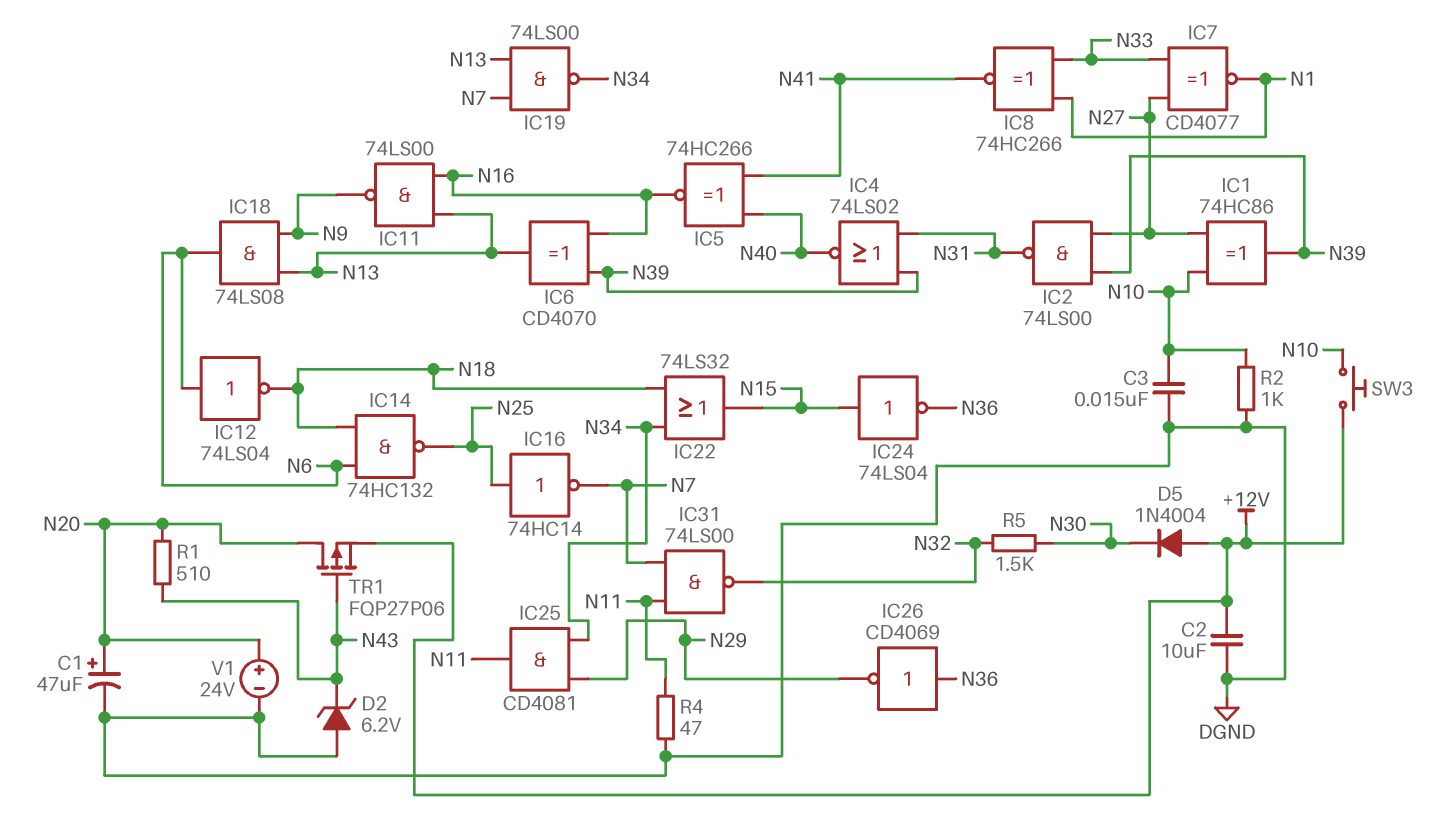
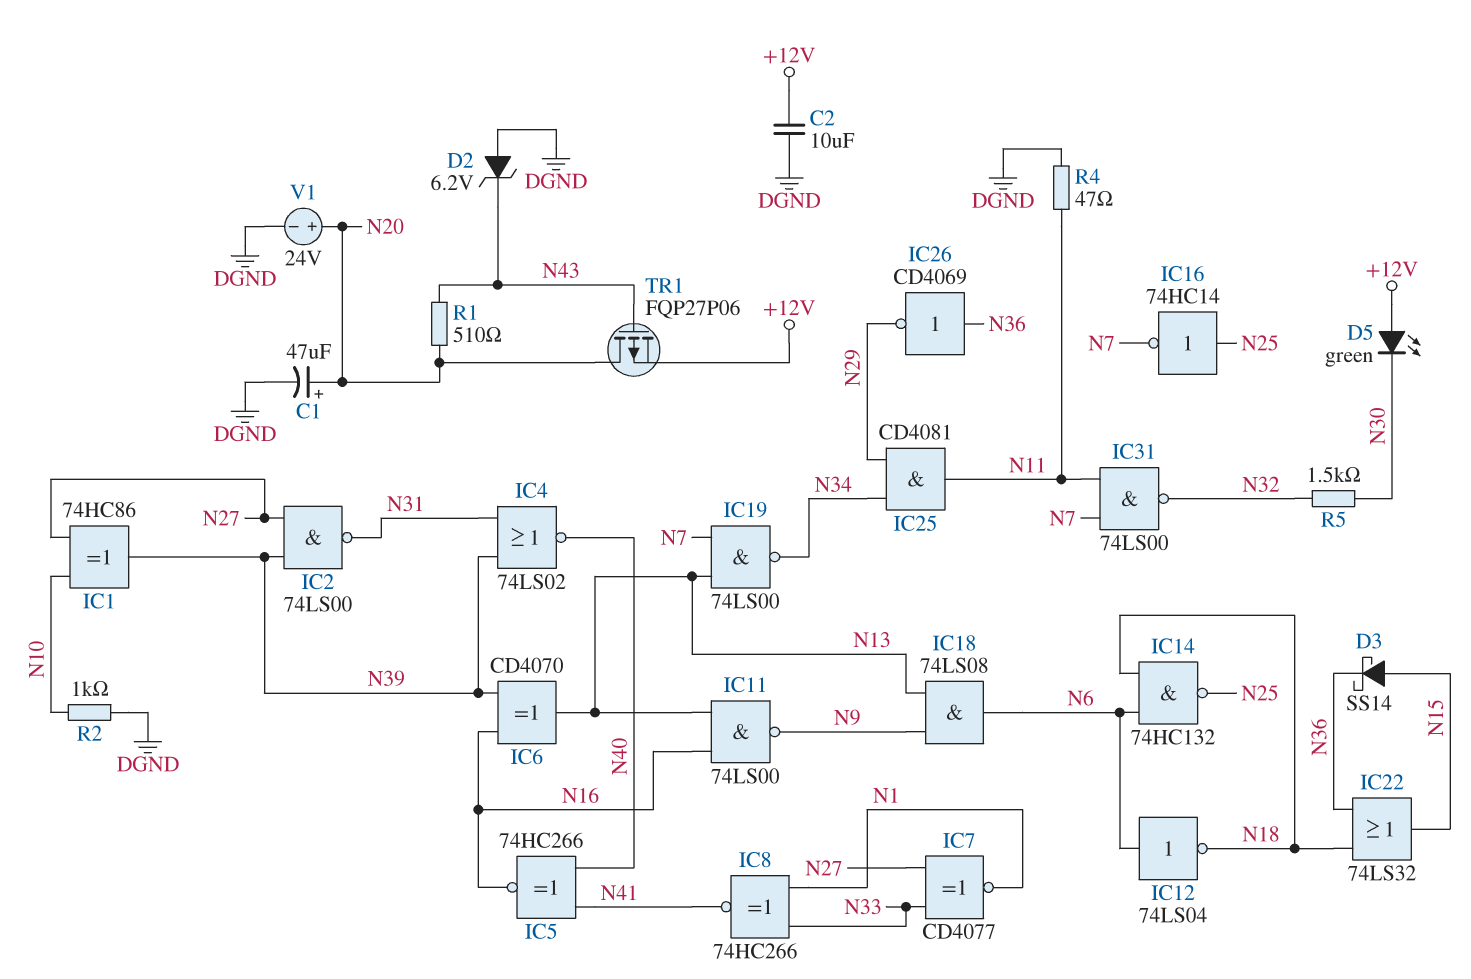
C3: 15nF (DGND, N10) -> none
D3: none -> schottky SS14 (A N15, K N36)
D5: diode 1N4004 (A +12V, K N30) -> LED green (A +12V, K N30)
IC22: OR 74LS32 (in N18, in N34, out N15) -> OR 74LS32 (in N18, in N36, out N15)
IC24: NOT 74LS04 (in N15, out N36) -> none
SW3: button (+12V, N10) -> none

